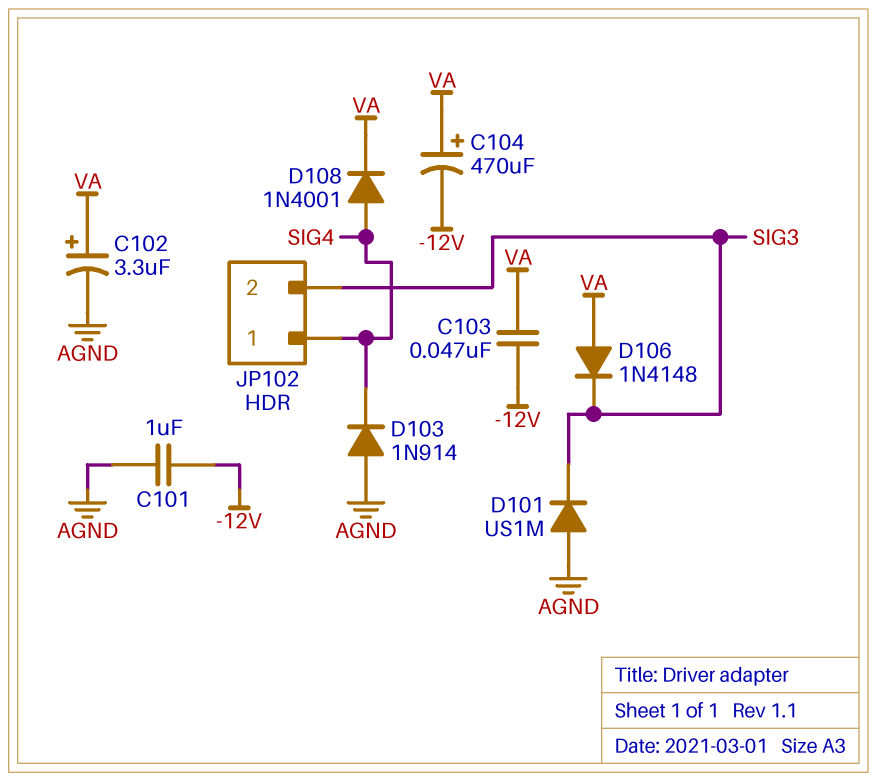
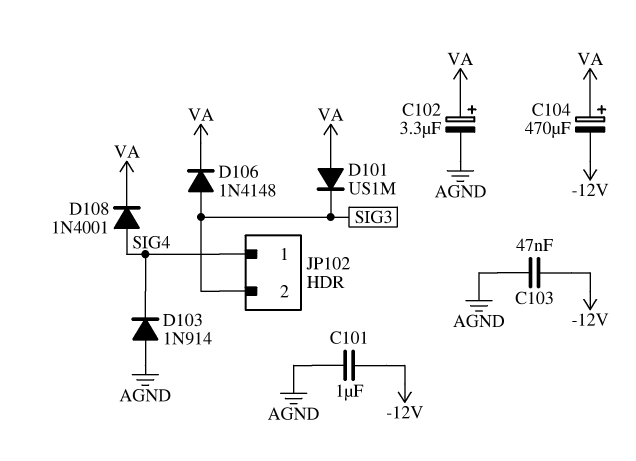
C103: 47nF (-12V, VA) -> 47nF (-12V, AGND)
D101: diode US1M (A AGND, K SIG3) -> diode US1M (A VA, K SIG3)
D106: diode 1N4148 (A VA, K SIG3) -> diode 1N4148 (A SIG3, K VA)

